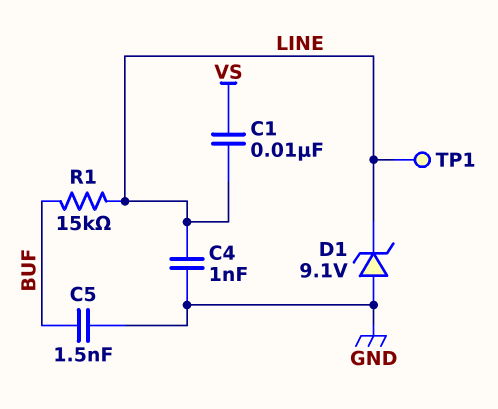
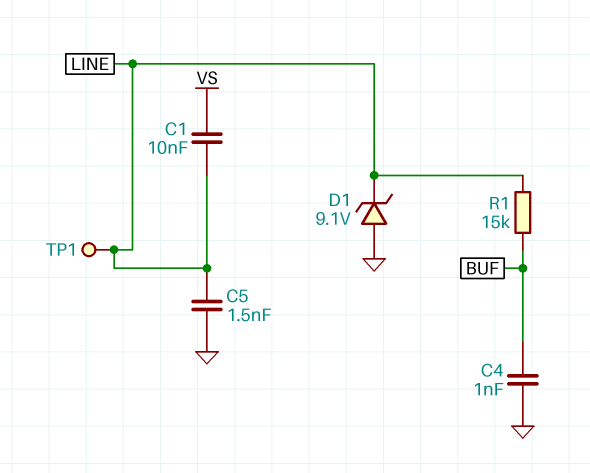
C4: 1nF (GND, LINE) -> 1nF (BUF, GND)
C5: 1.5nF (BUF, GND) -> 1.5nF (GND, LINE)

